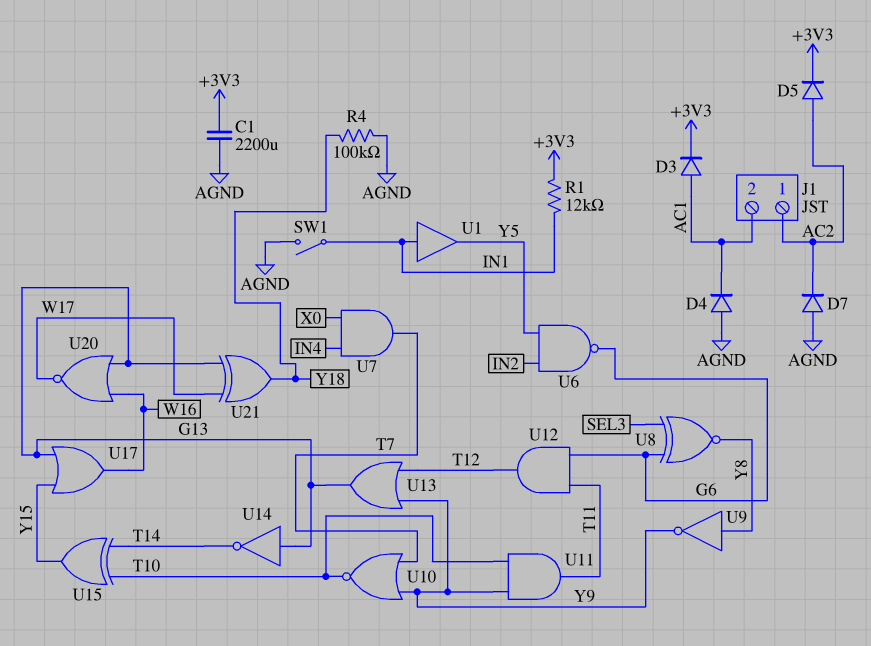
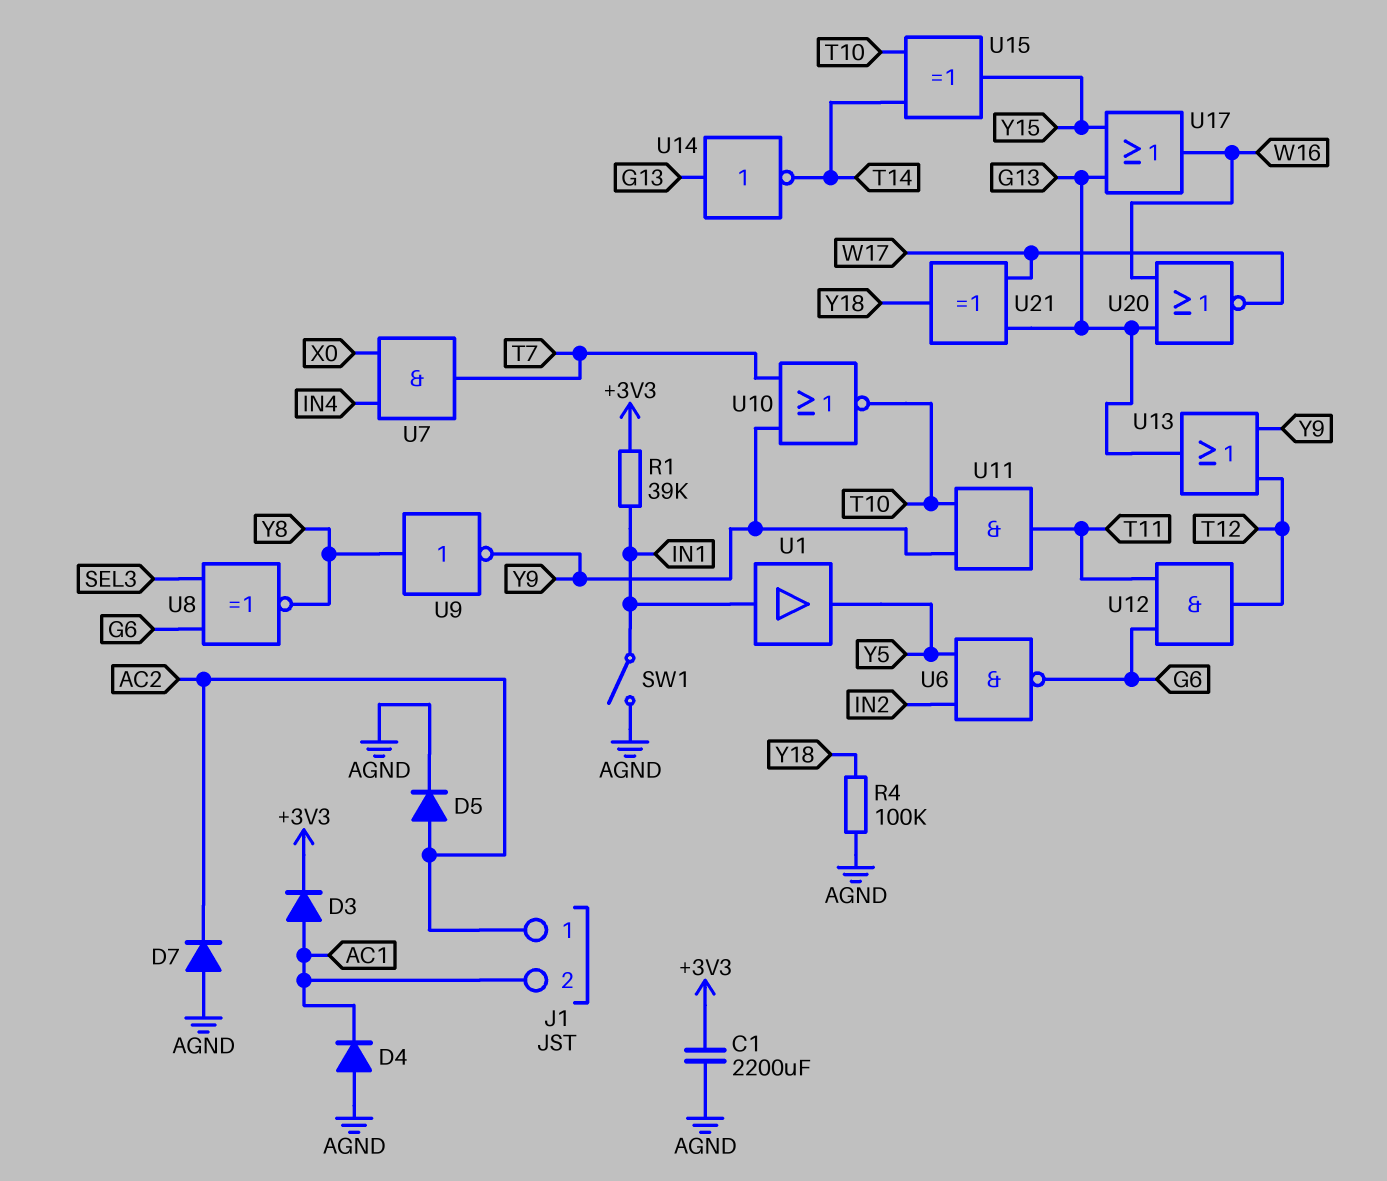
D5: diode (A AC2, K +3V3) -> diode (A AC2, K AGND)
R1: 12k (+3V3, IN1) -> 39k (+3V3, IN1)

